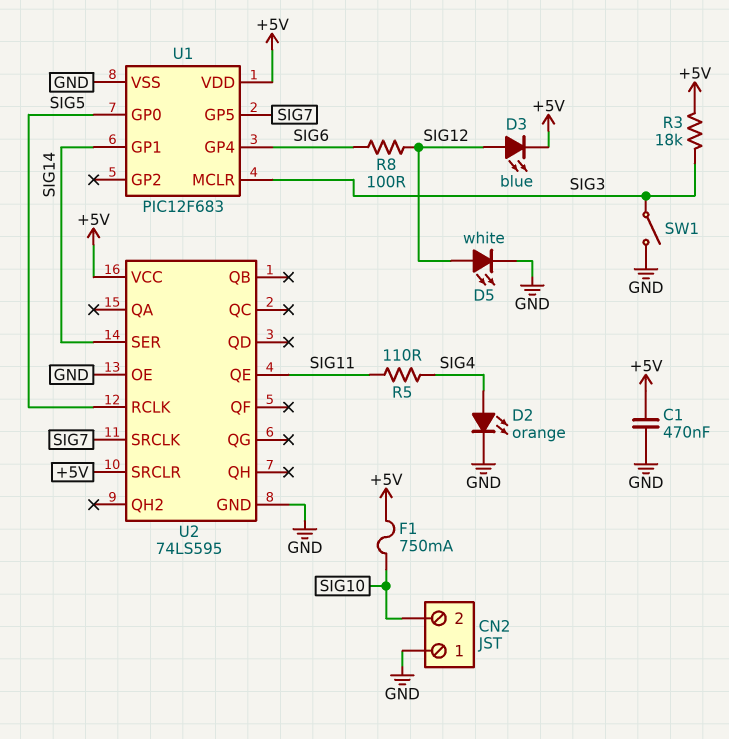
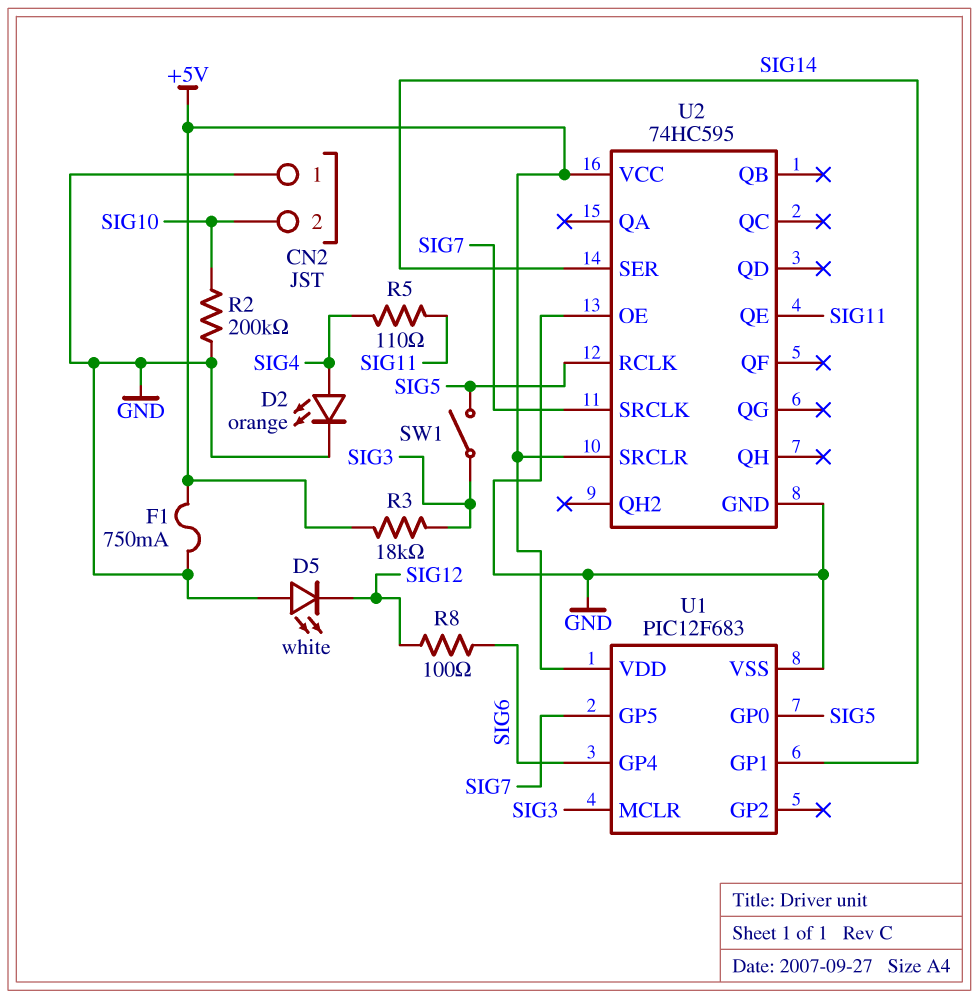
C1: 470nF (+5V, GND) -> none
D3: LED blue (A SIG12, K +5V) -> none
D5: LED white (A SIG12, K GND) -> LED white (A GND, K SIG12)
F1: 750mA (+5V, SIG10) -> 750mA (+5V, GND)
R2: none -> 200k (GND, SIG10)
SW1: switch (GND, SIG3) -> switch (SIG3, SIG5)
U2: 74LS595 -> 74HC595

